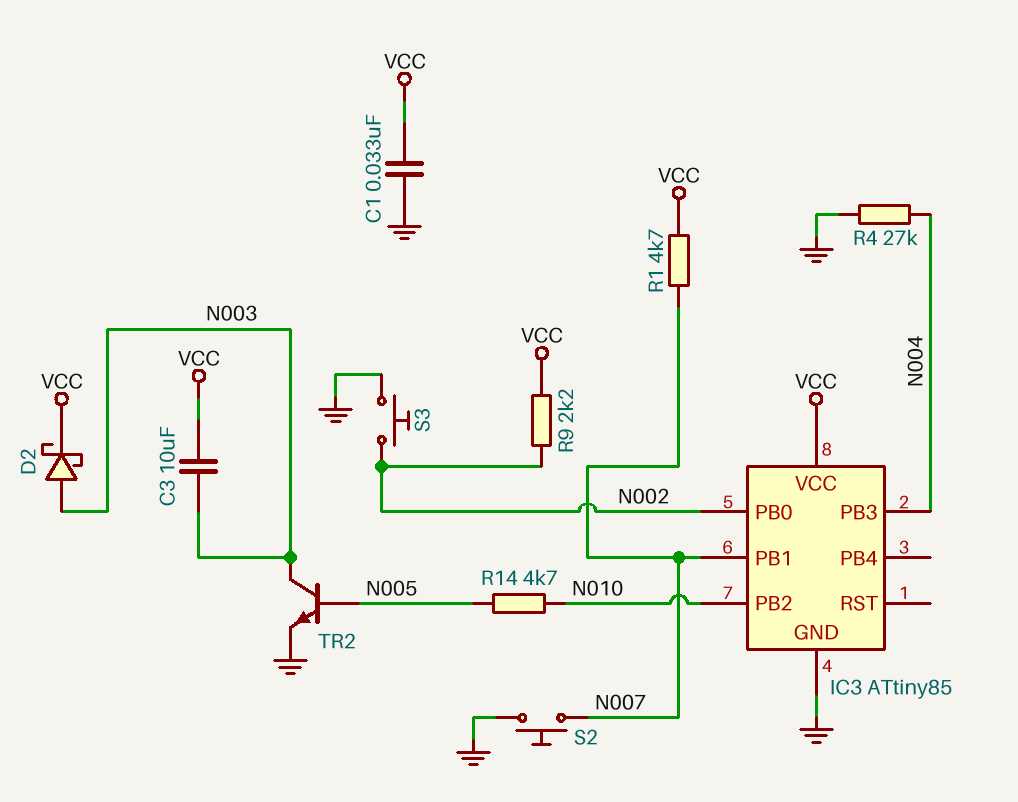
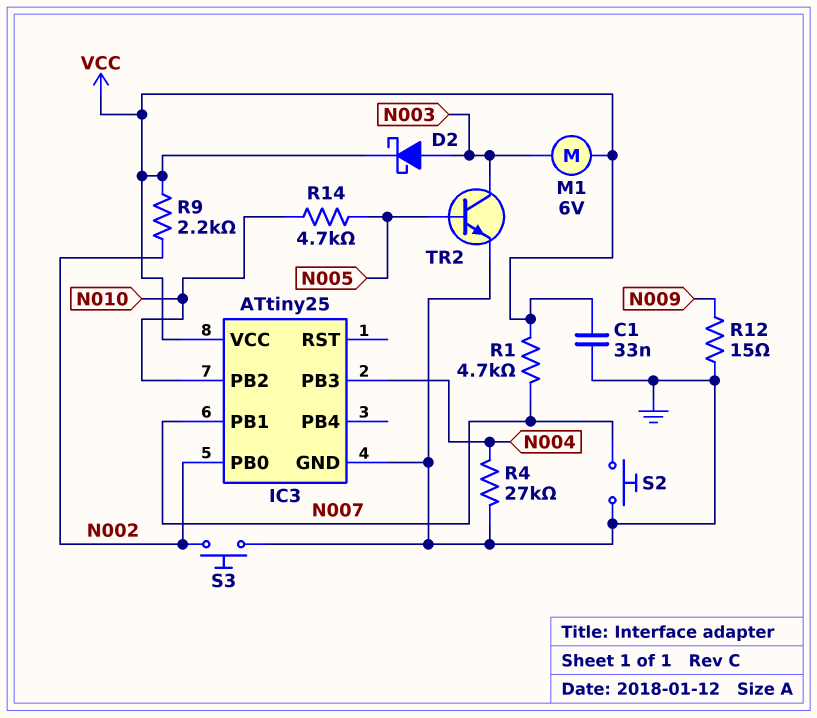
C3: 10uF (N003, VCC) -> none
IC3: ATtiny85 -> ATtiny25
M1: none -> motor 6V (N003, VCC)
R12: none -> 15 (GND, N009)

